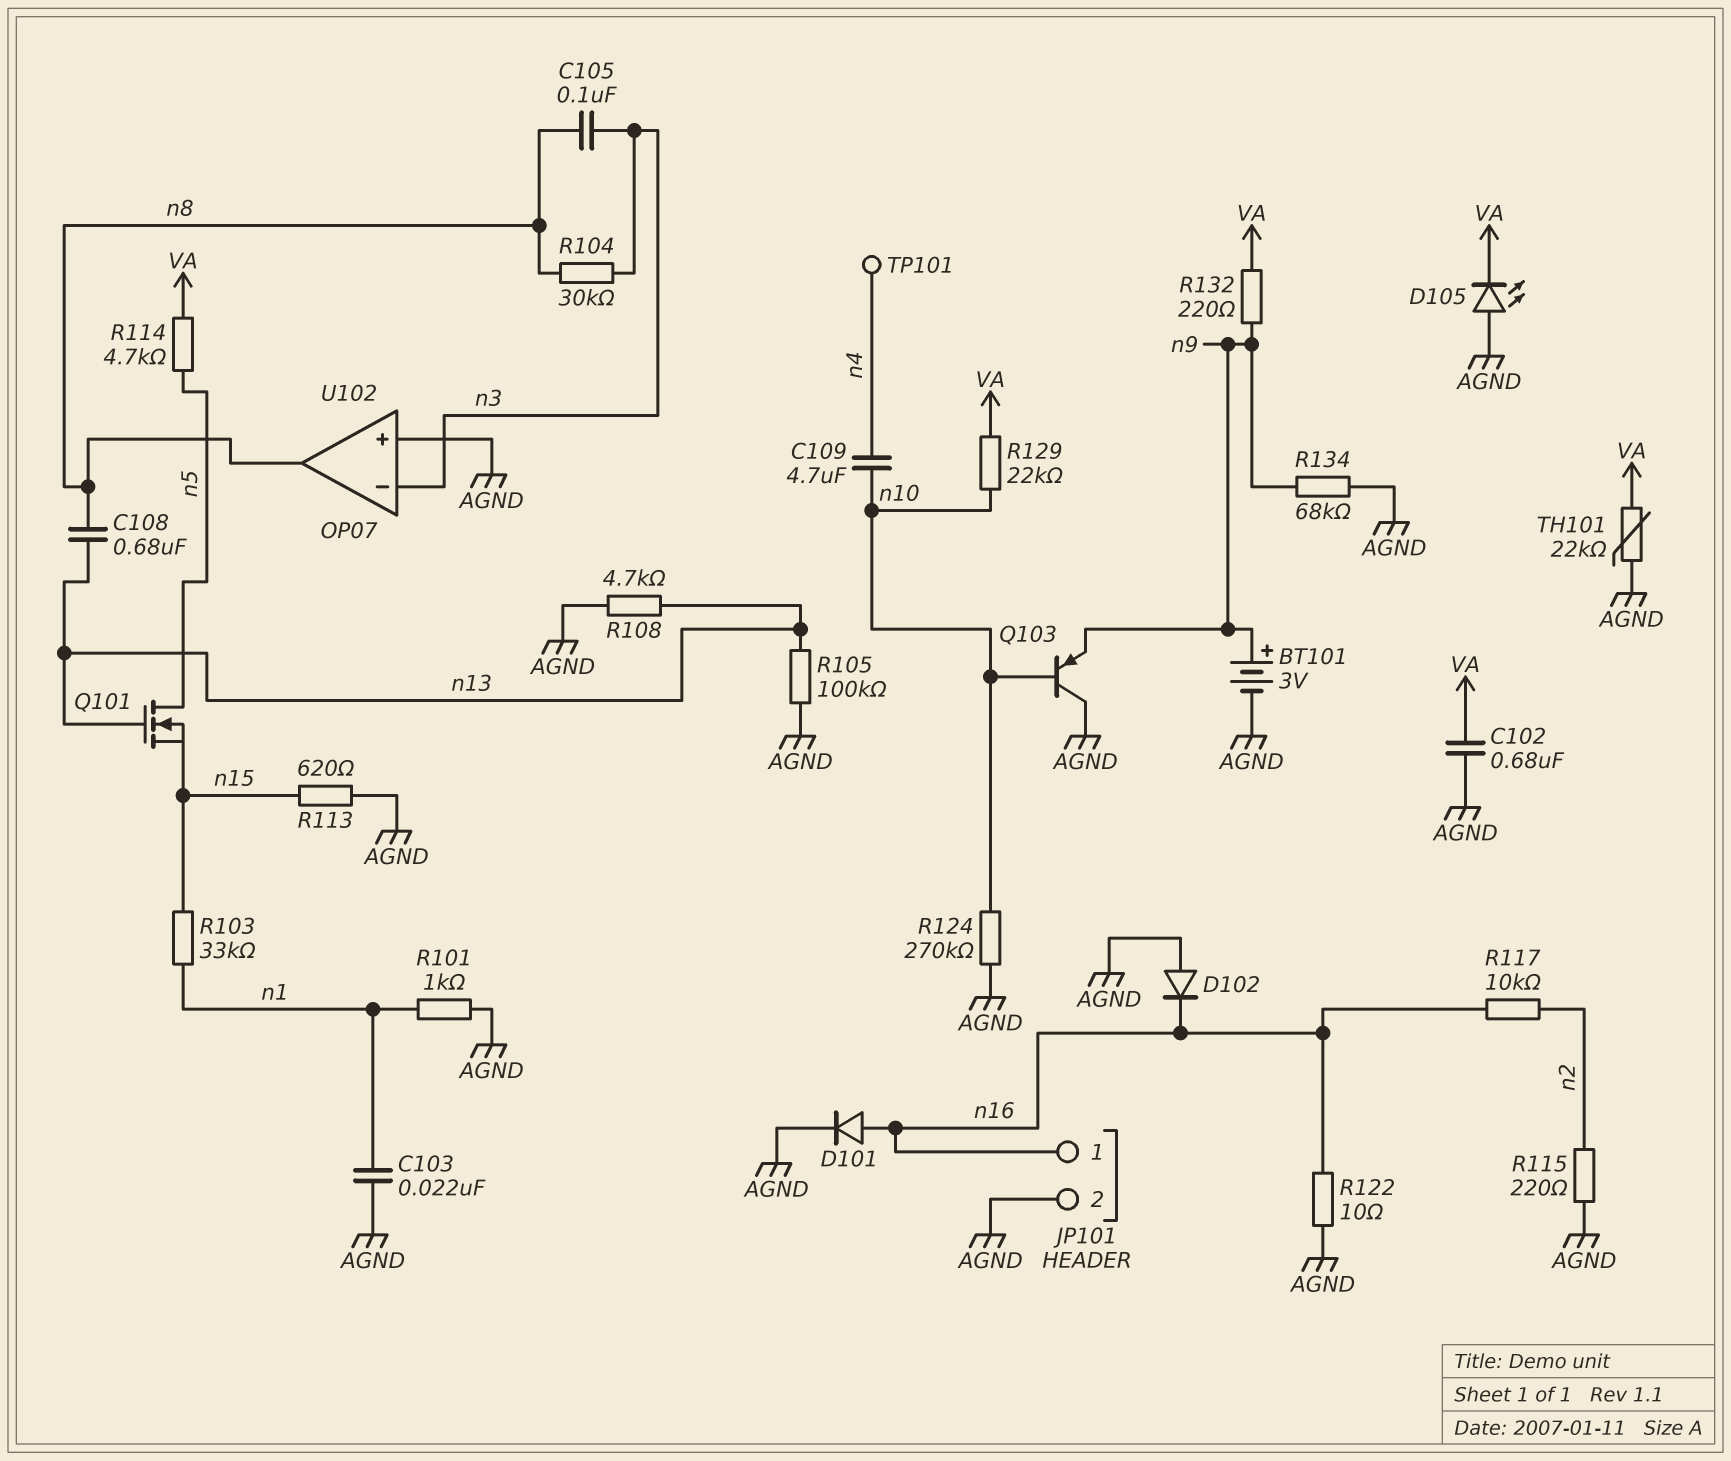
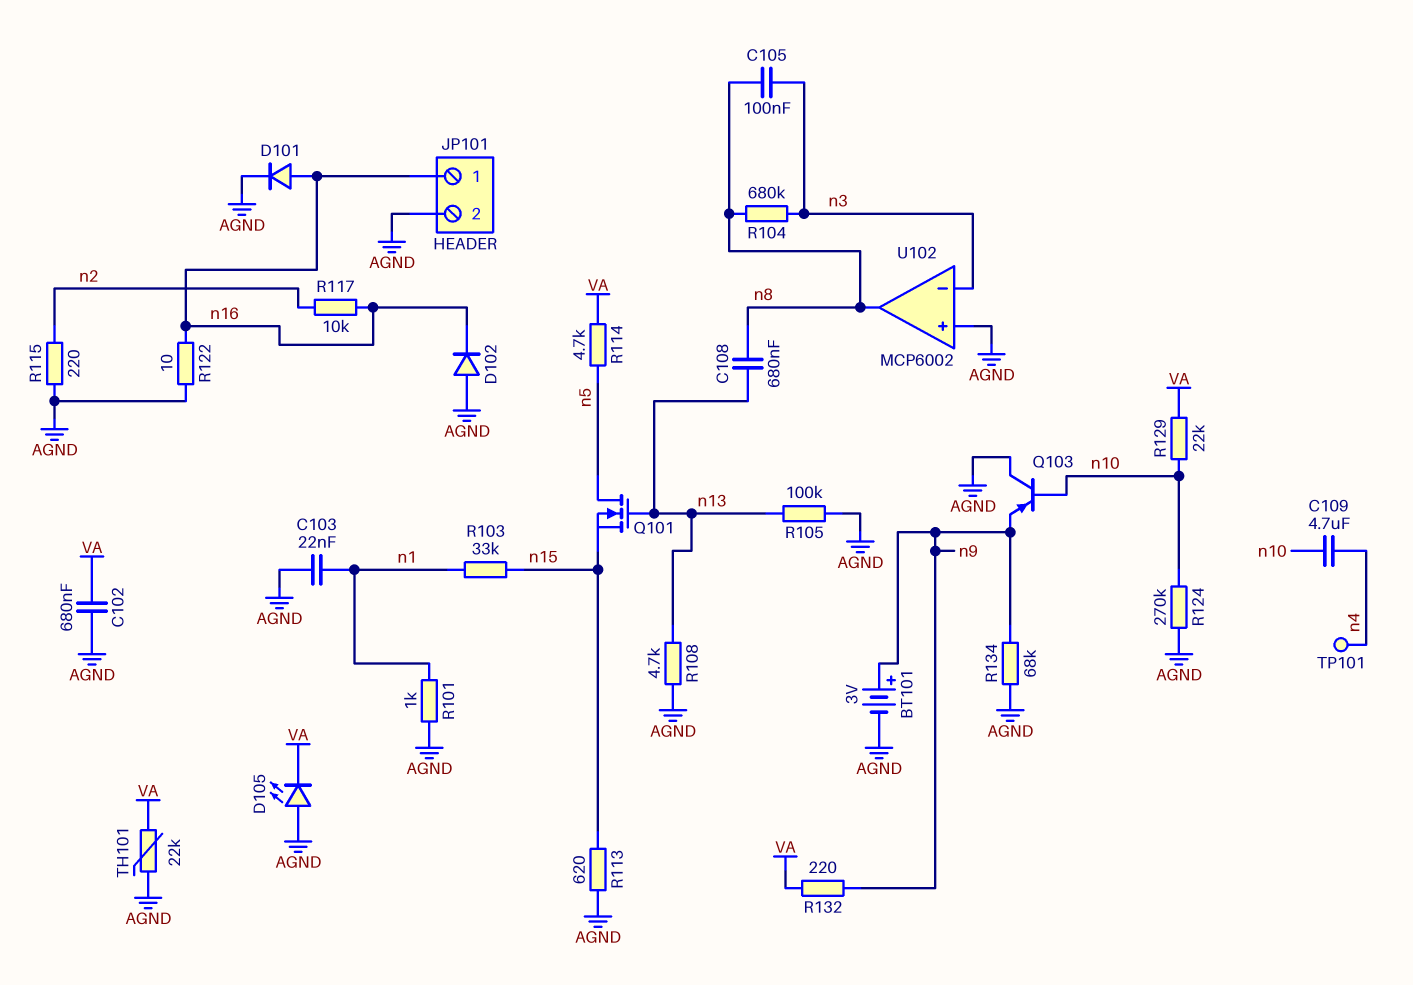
R104: 30k (n3, n8) -> 680k (n3, n8)
U102: OP07 -> MCP6002

